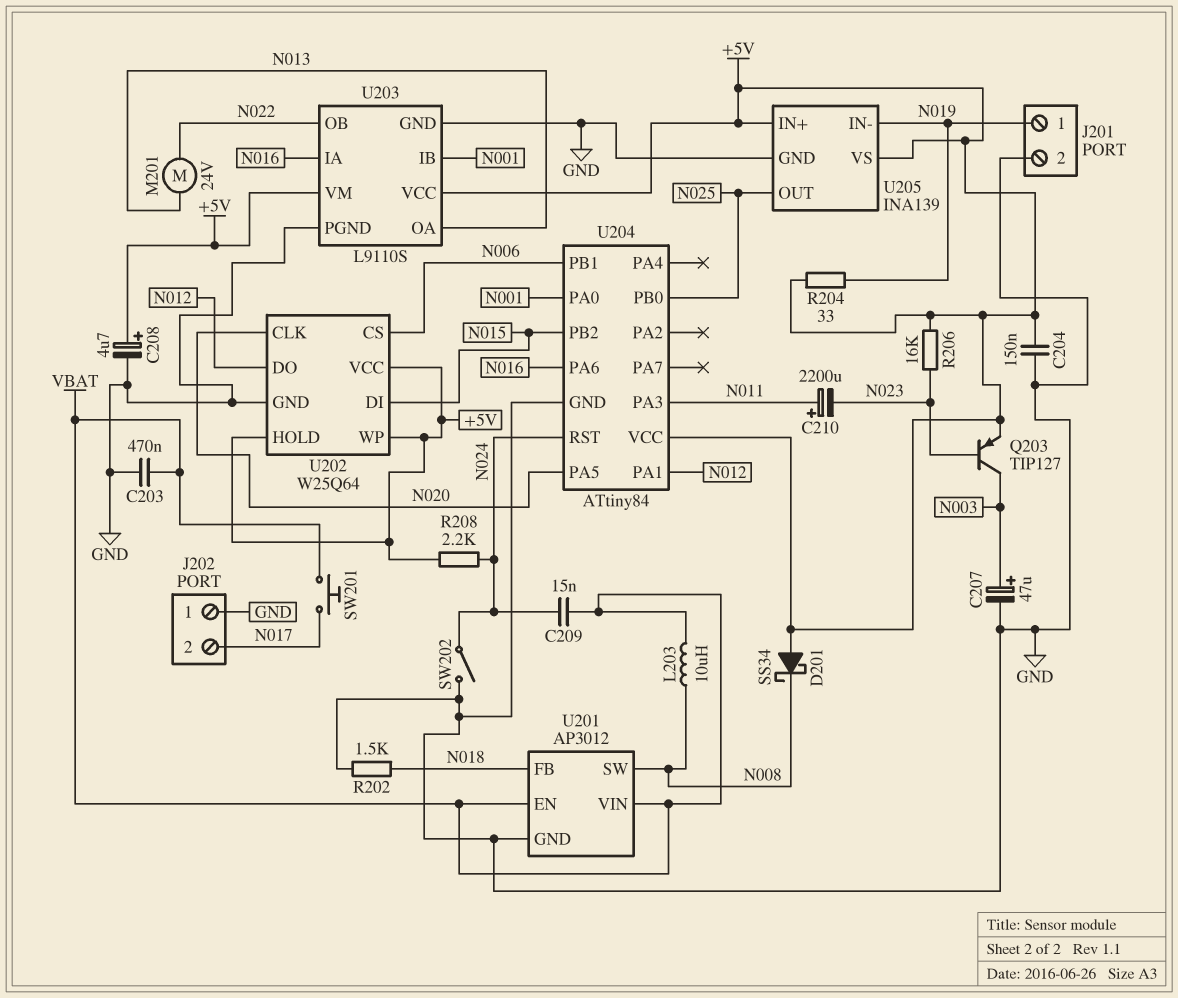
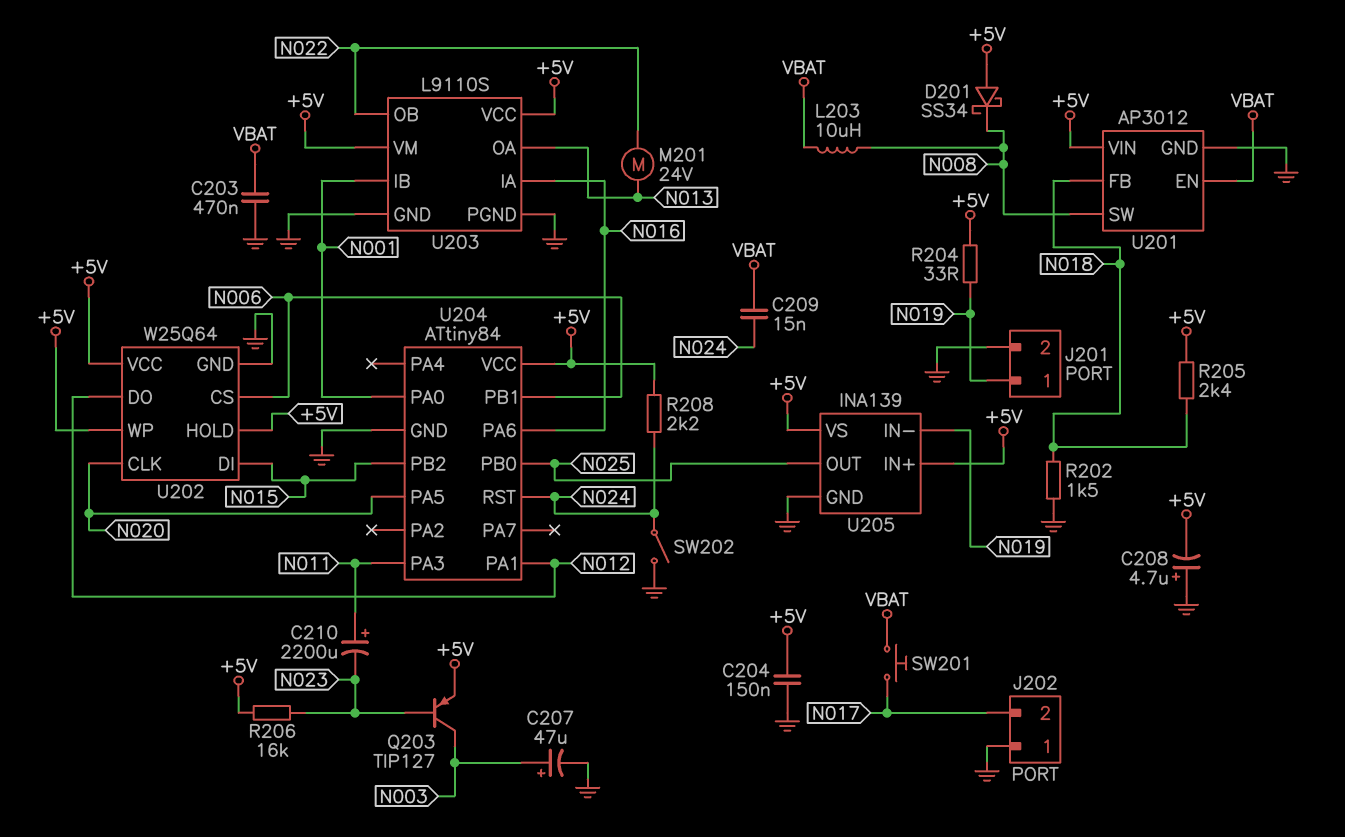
C208: 4.7uF (plus +5V, minus GND) -> 4.7uF (plus GND, minus +5V)
R205: none -> 2.4k (+5V, N018)
U201 pin VIN: VBAT -> +5V

